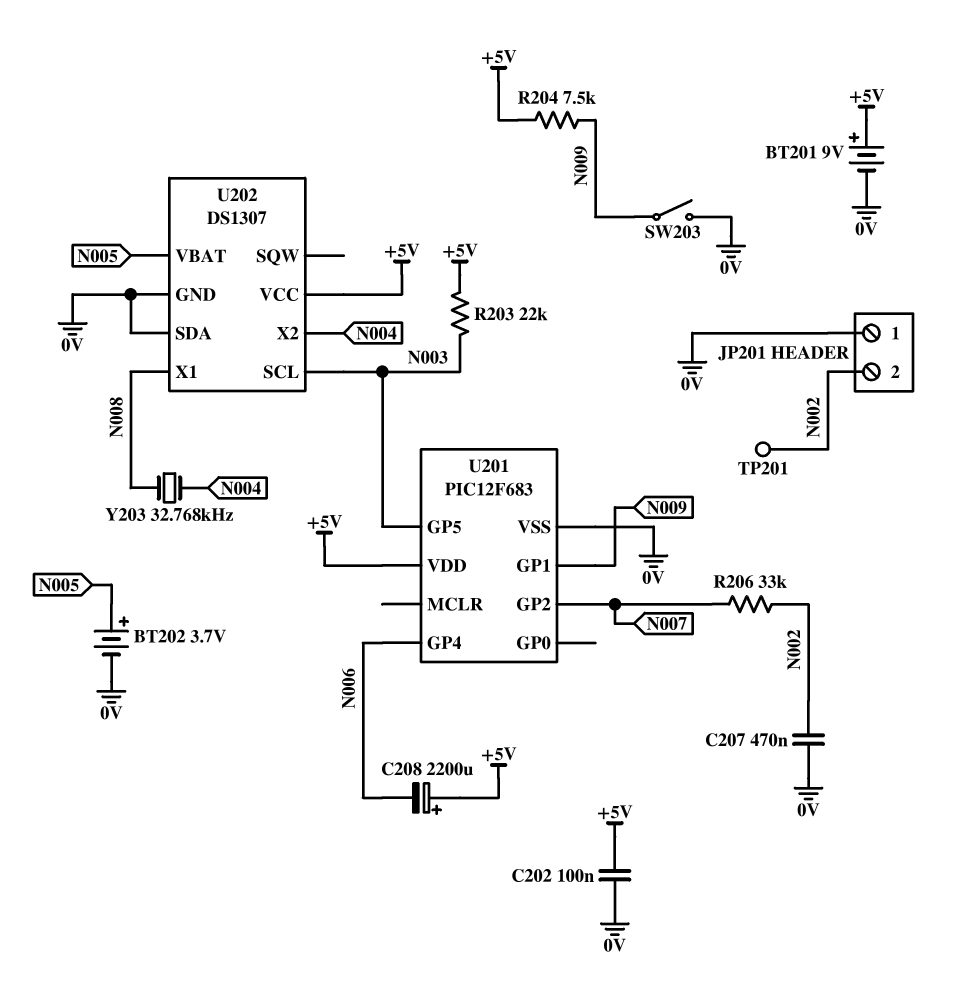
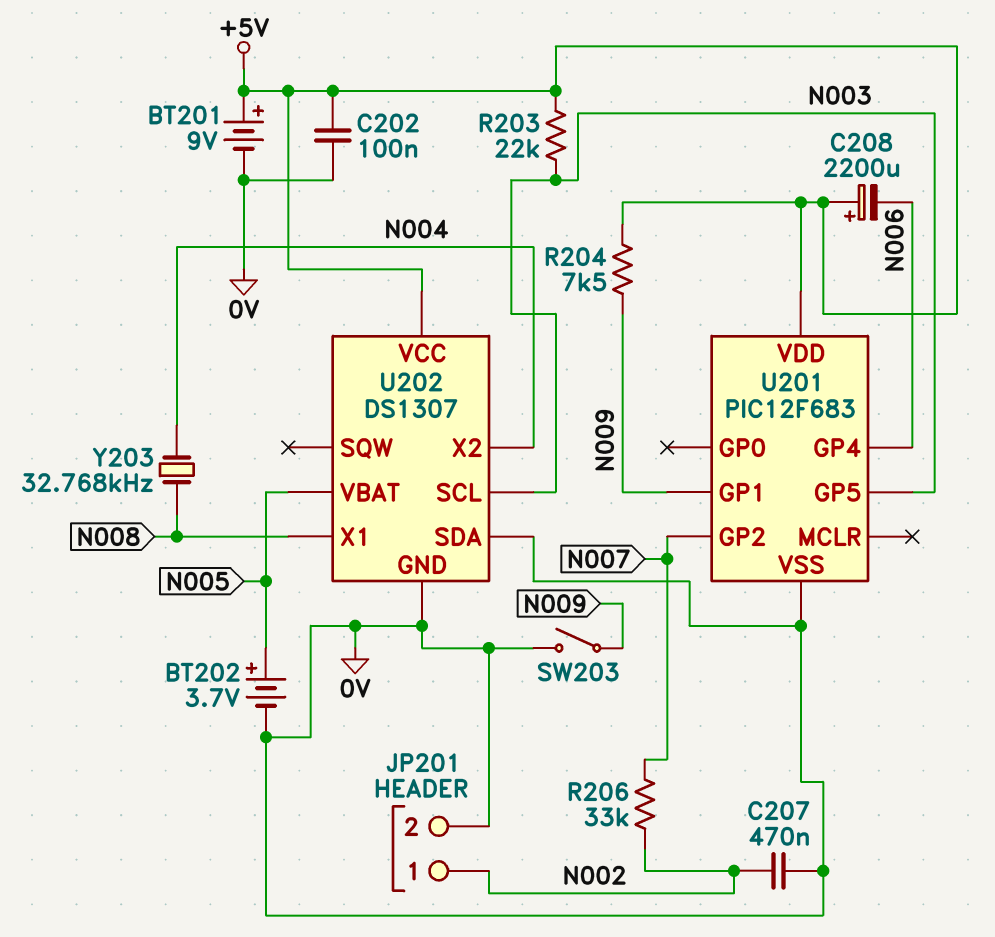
JP201 pin 1: 0V -> N002
JP201 pin 2: N002 -> 0V
TP201: test point (N002) -> none

